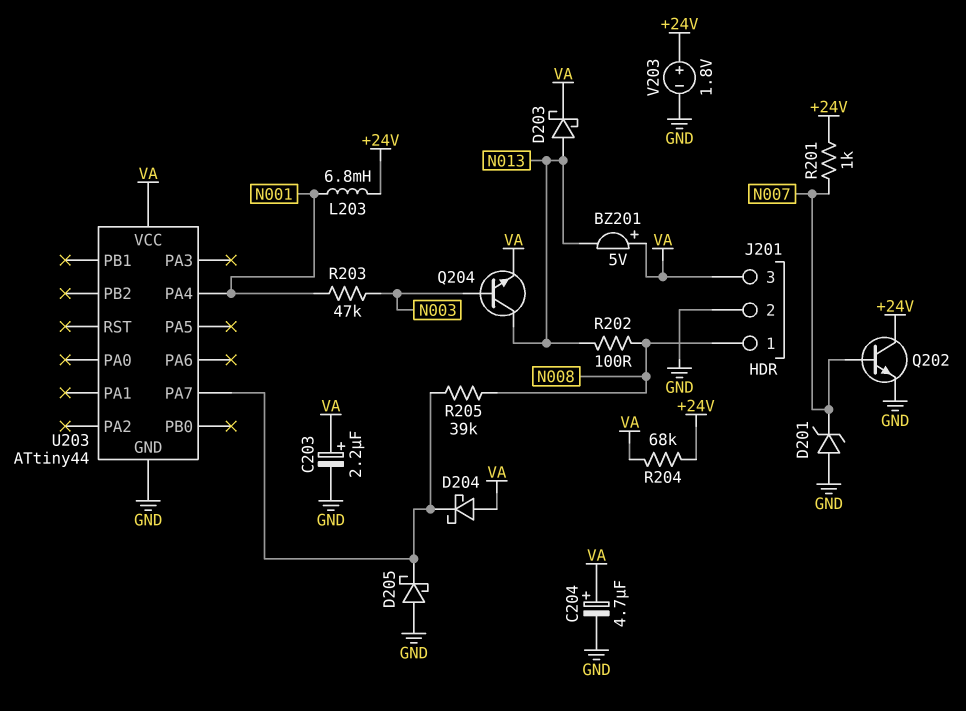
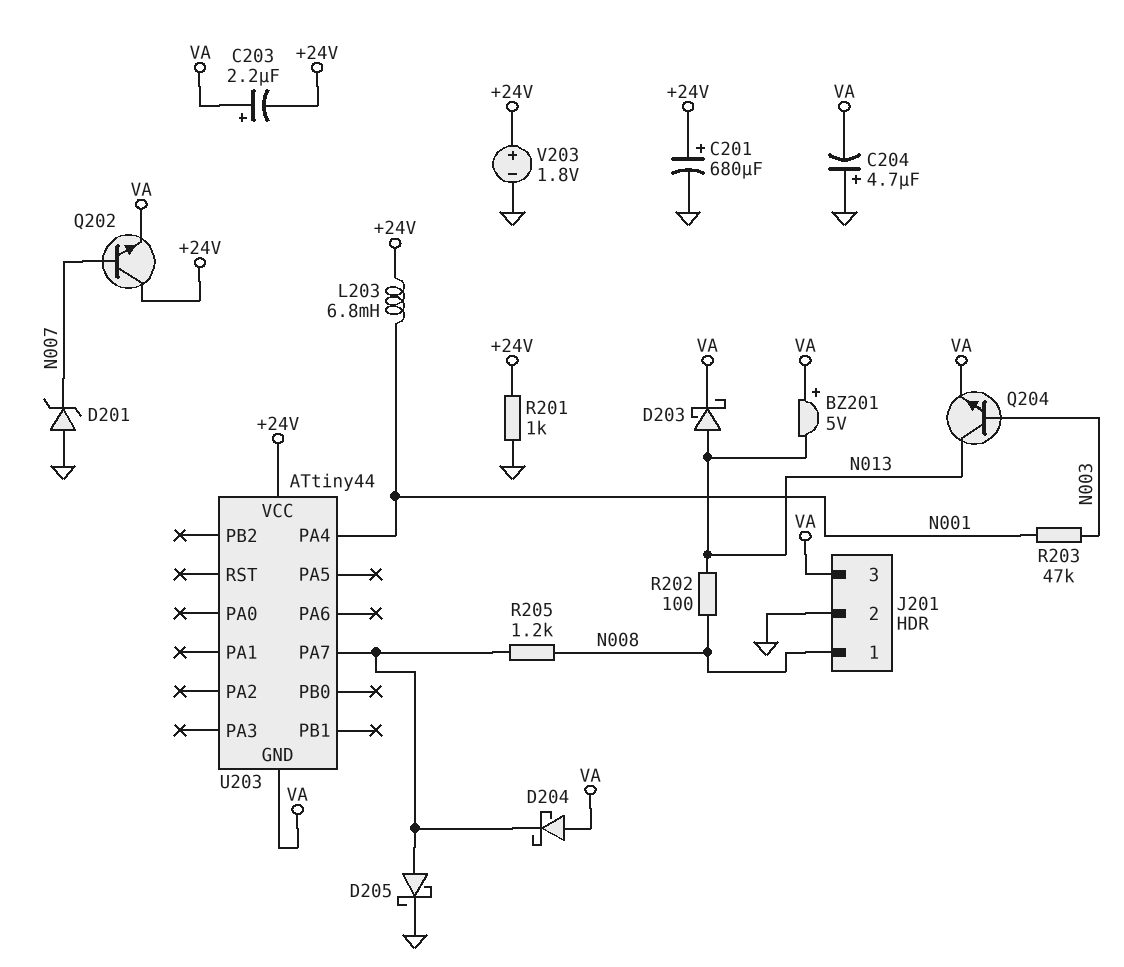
C201: none -> 680uF (plus +24V, minus GND)
C203: 2.2uF (plus VA, minus GND) -> 2.2uF (plus VA, minus +24V)
C204: 4.7uF (plus VA, minus GND) -> 4.7uF (plus GND, minus VA)
D205: schottky (A GND, K U203/PA7) -> schottky (A U203/PA7, K GND)
Q202: NPN (B N007, C +24V, E GND) -> NPN (B N007, C +24V, E VA)
R201: 1k (+24V, N007) -> 1k (+24V, GND)
R204: 68k (+24V, VA) -> none
R205: 39k (N008, U203/PA7) -> 1.2k (N008, U203/PA7)
U203 pin GND: GND -> VA
U203 pin VCC: VA -> +24V

